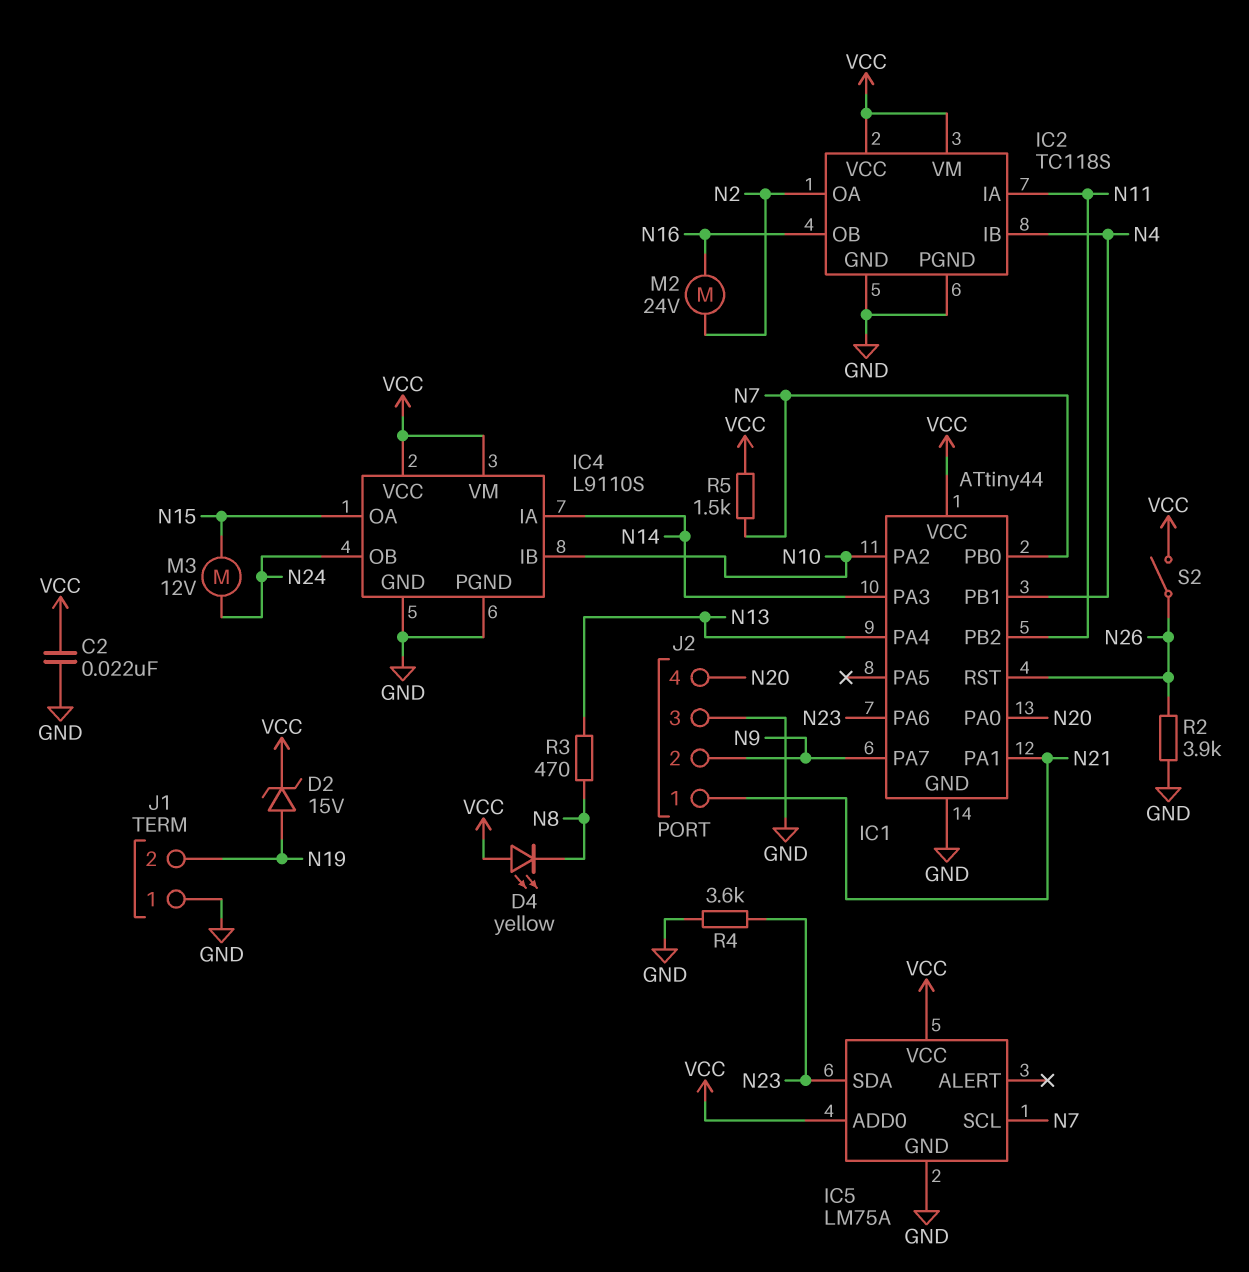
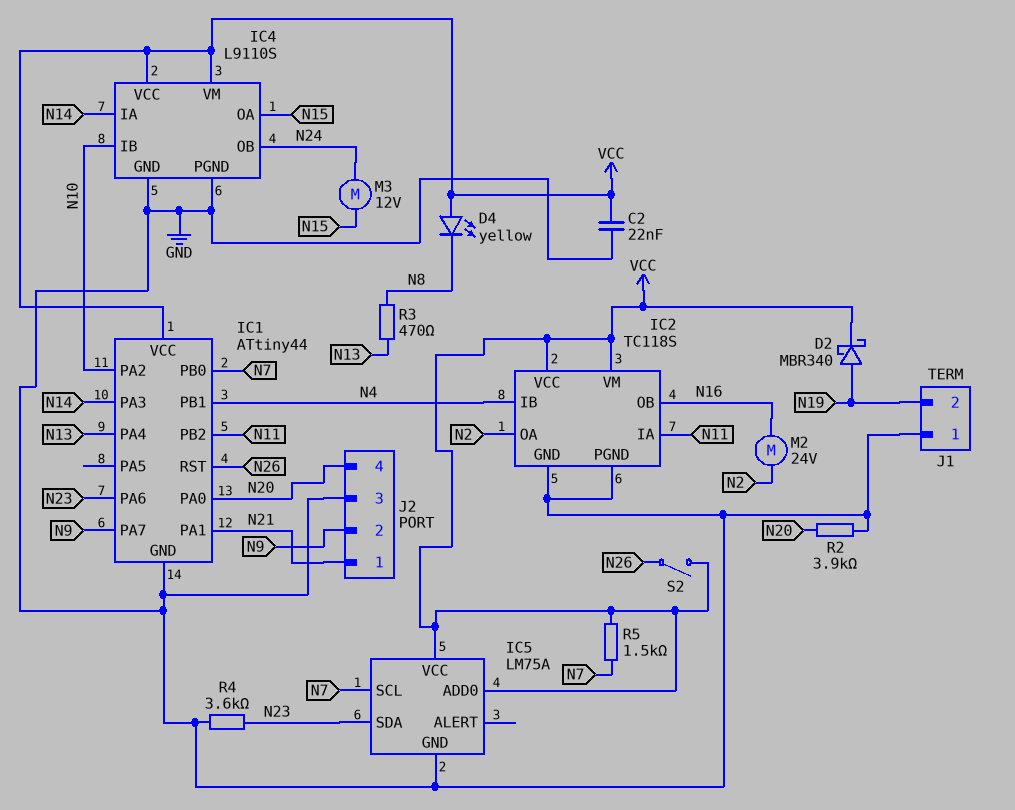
D2: zener 15V (A N19, K VCC) -> schottky MBR340 (A N19, K VCC)
R2: 3.9k (GND, N26) -> 3.9k (GND, N20)

